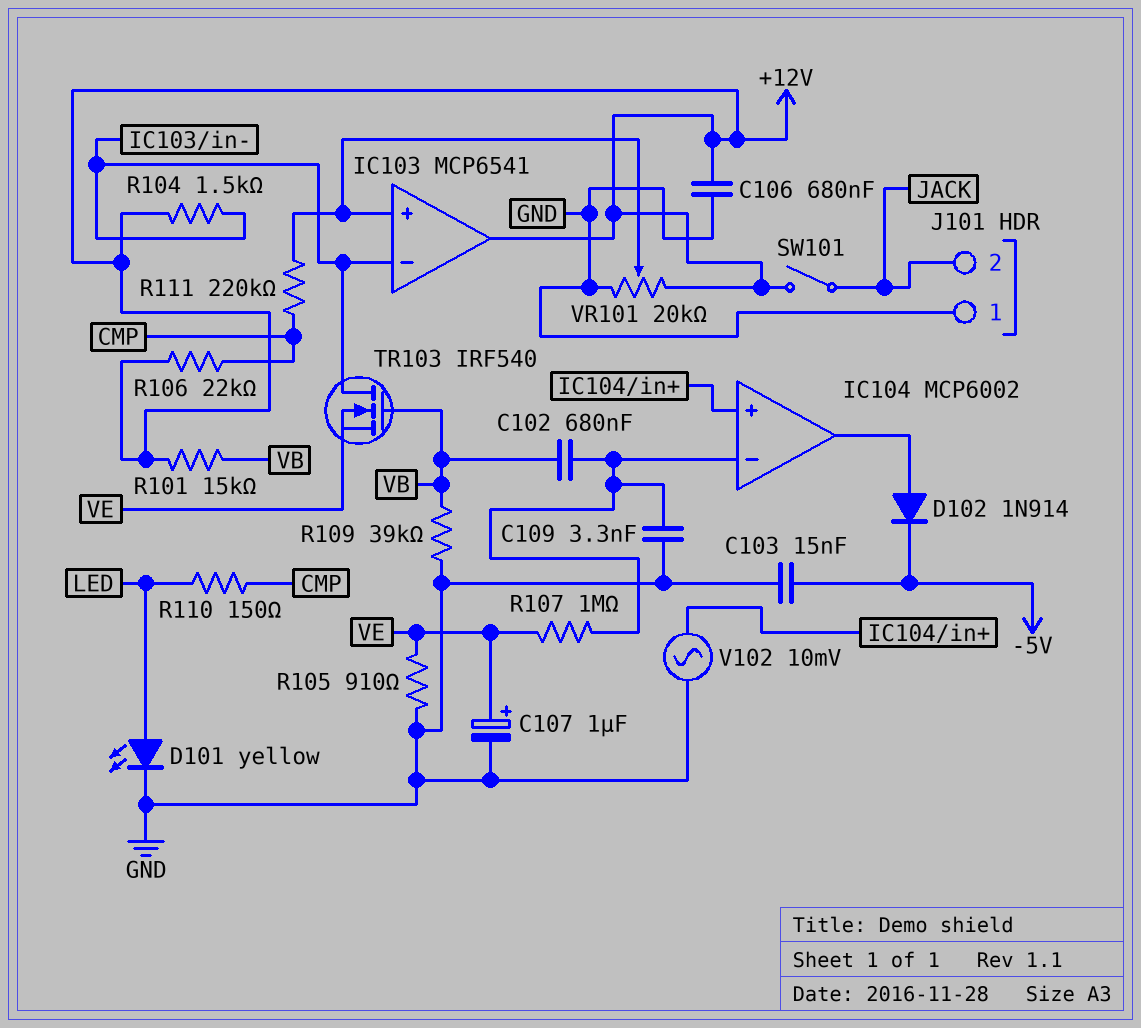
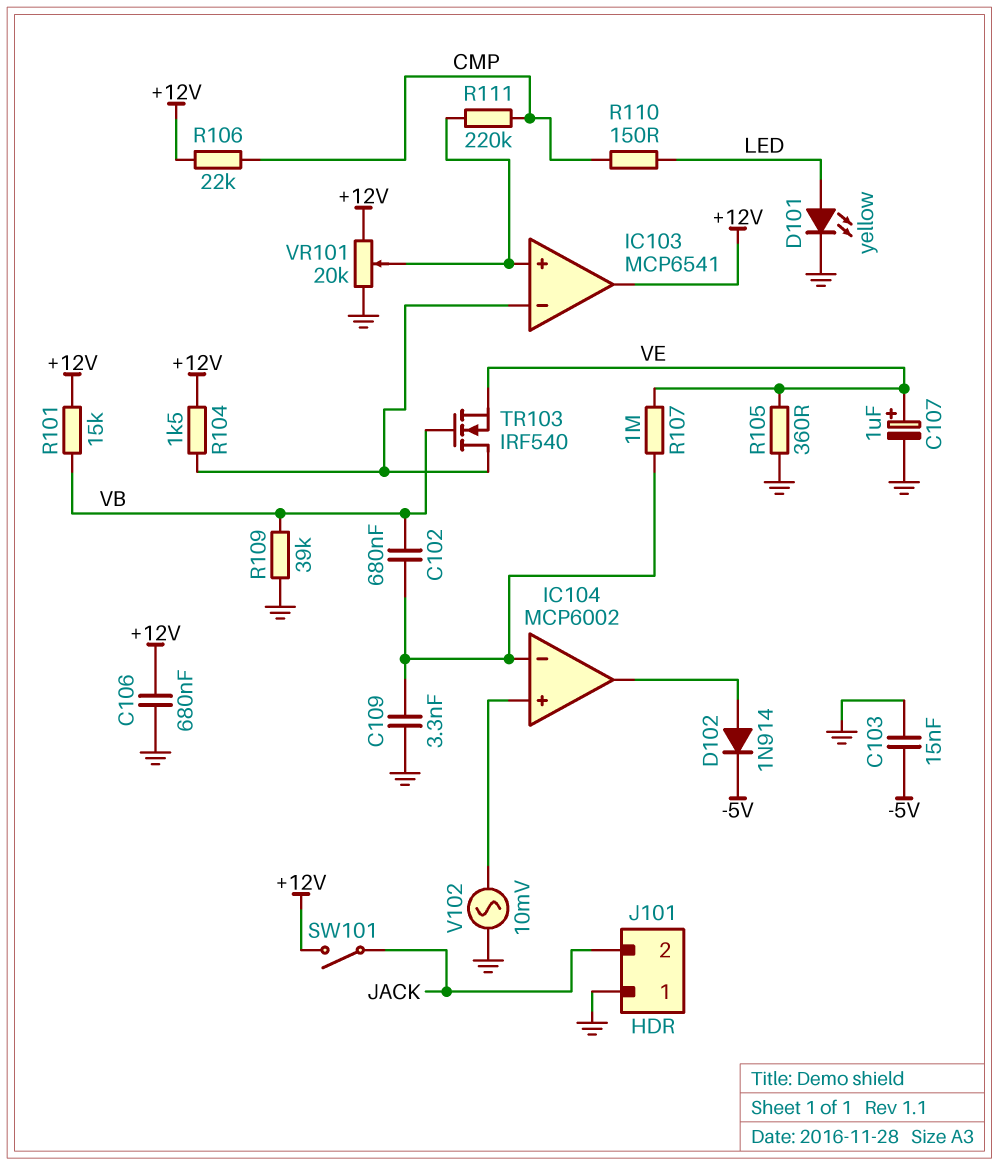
R105: 910 (GND, VE) -> 360 (GND, VE)

